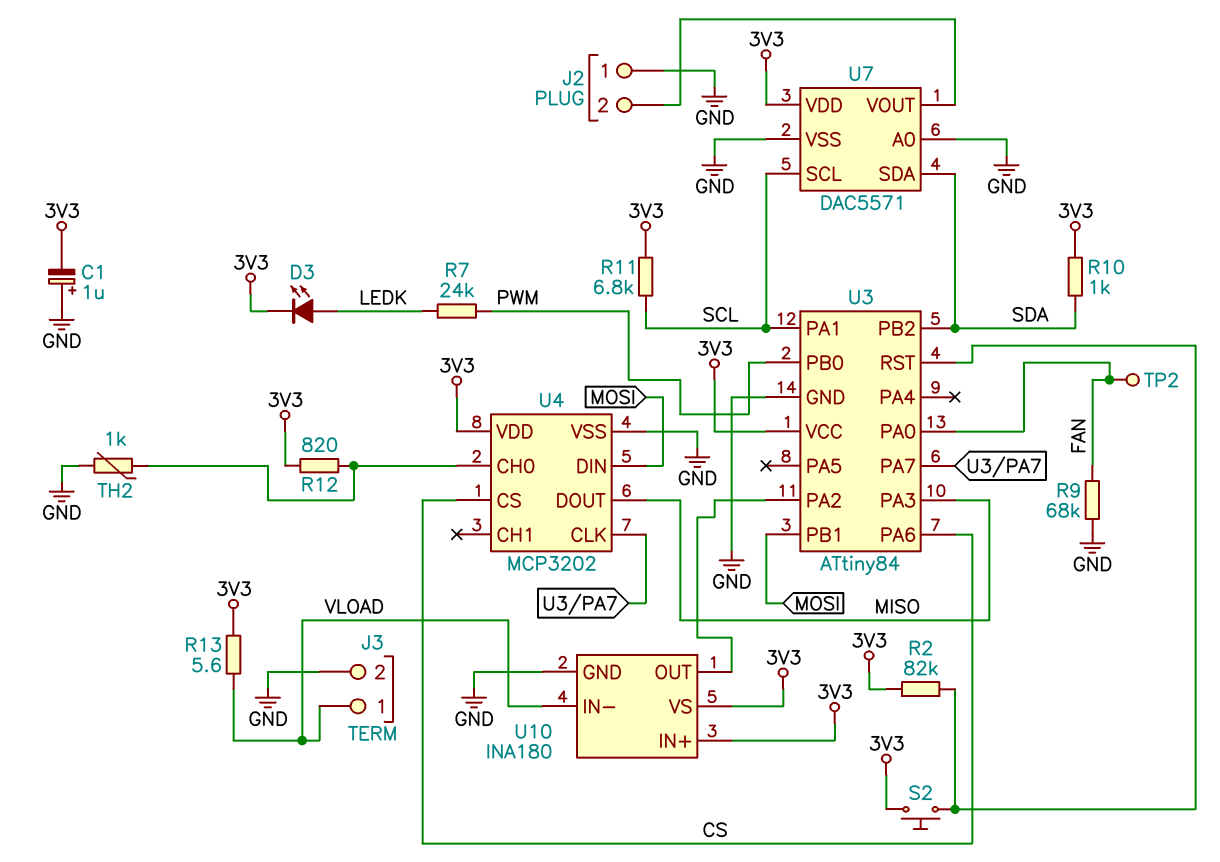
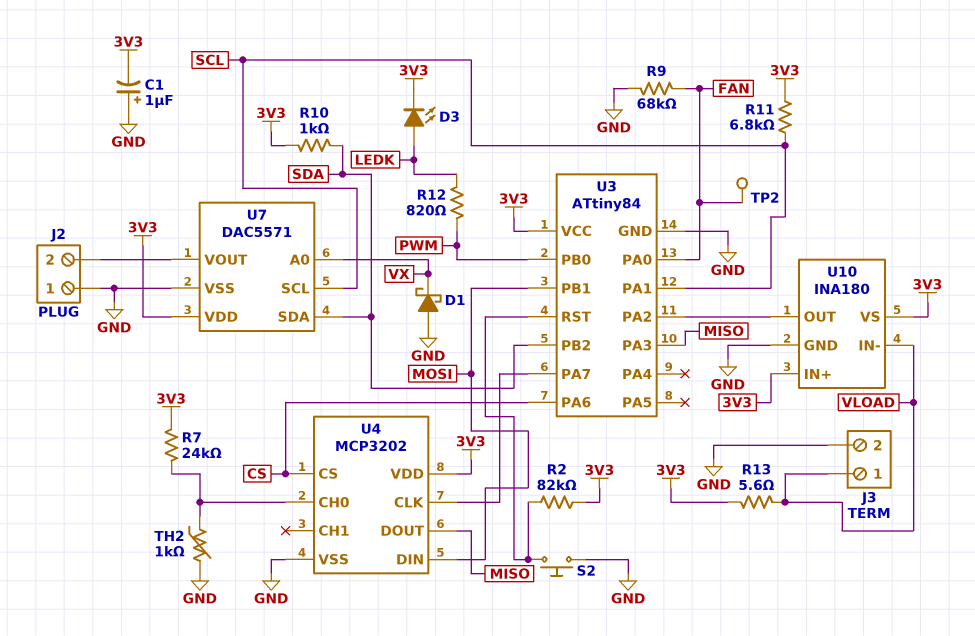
D1: none -> schottky (A GND, K VX)
R7: 24k (LEDK, PWM) -> 24k (3V3, U4/CH0)
R12: 820 (3V3, U4/CH0) -> 820 (LEDK, PWM)
S2: button (3V3, U3/RST) -> button (GND, U3/RST)
U7 pin A0: GND -> VX

